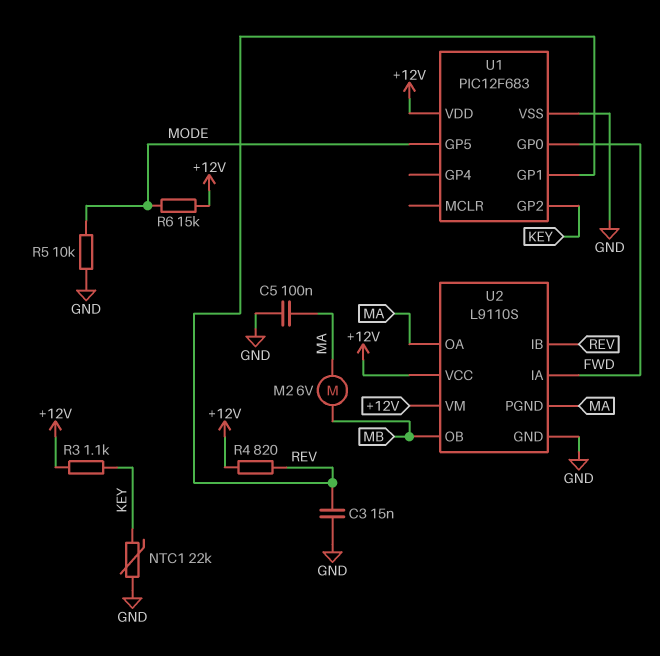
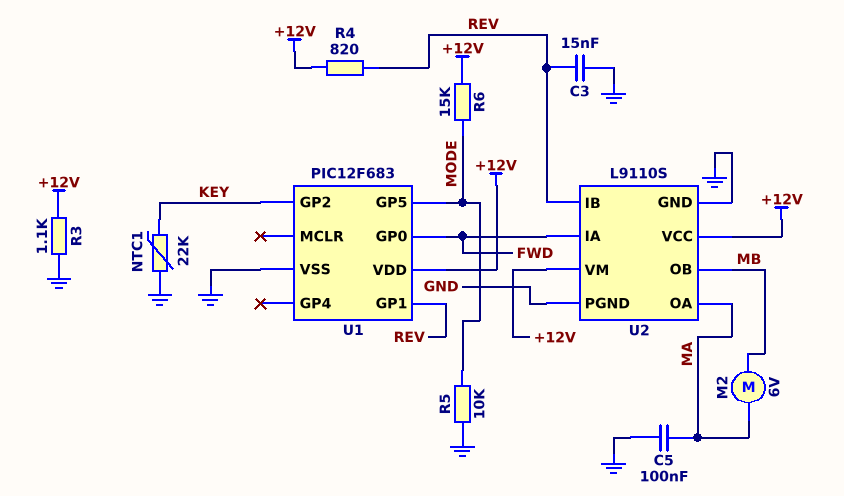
R3: 1.1k (+12V, KEY) -> 1.1k (+12V, GND)
U2 pin PGND: MA -> GND

